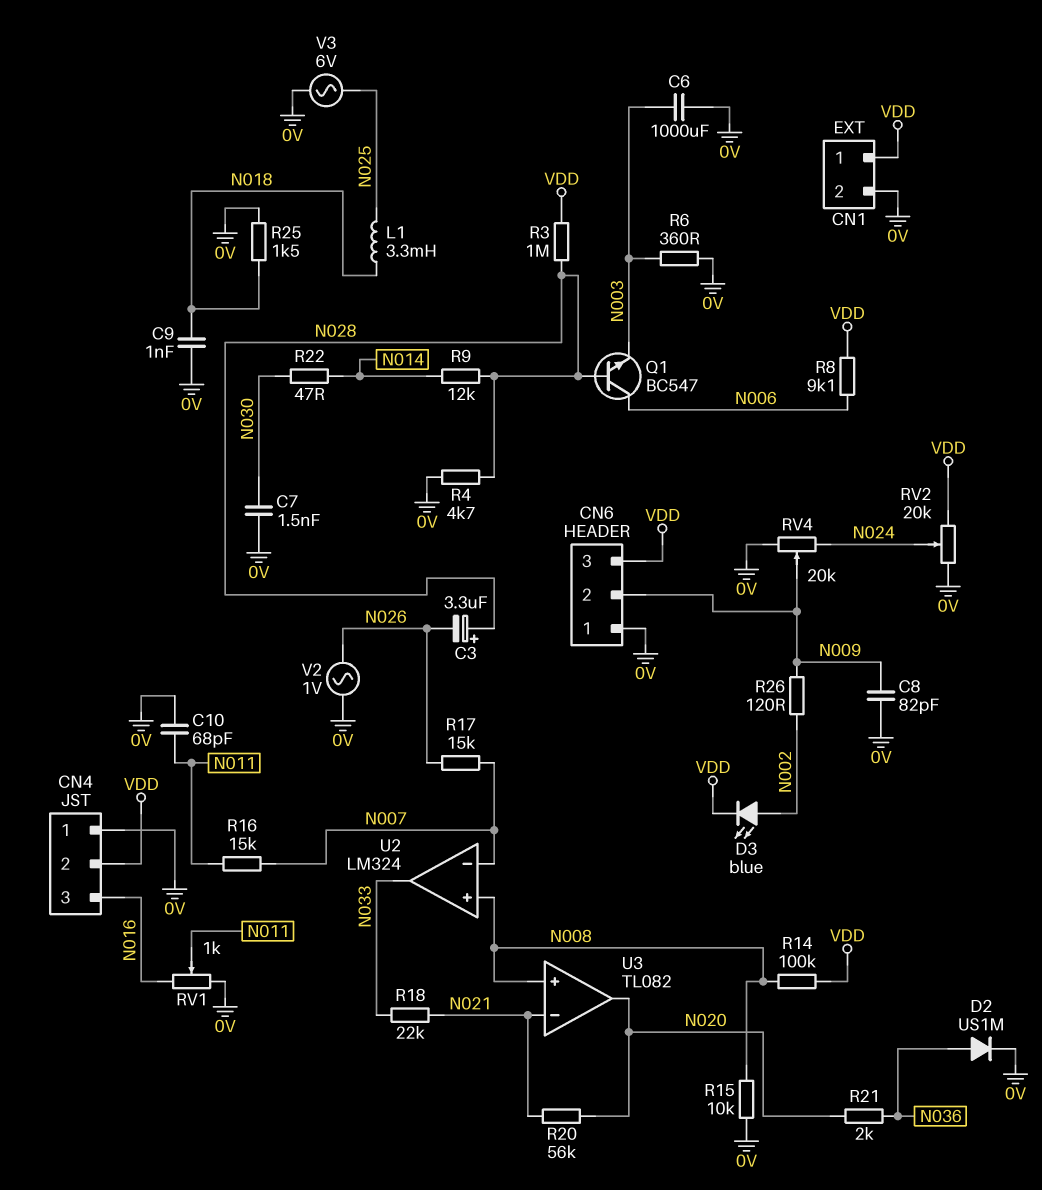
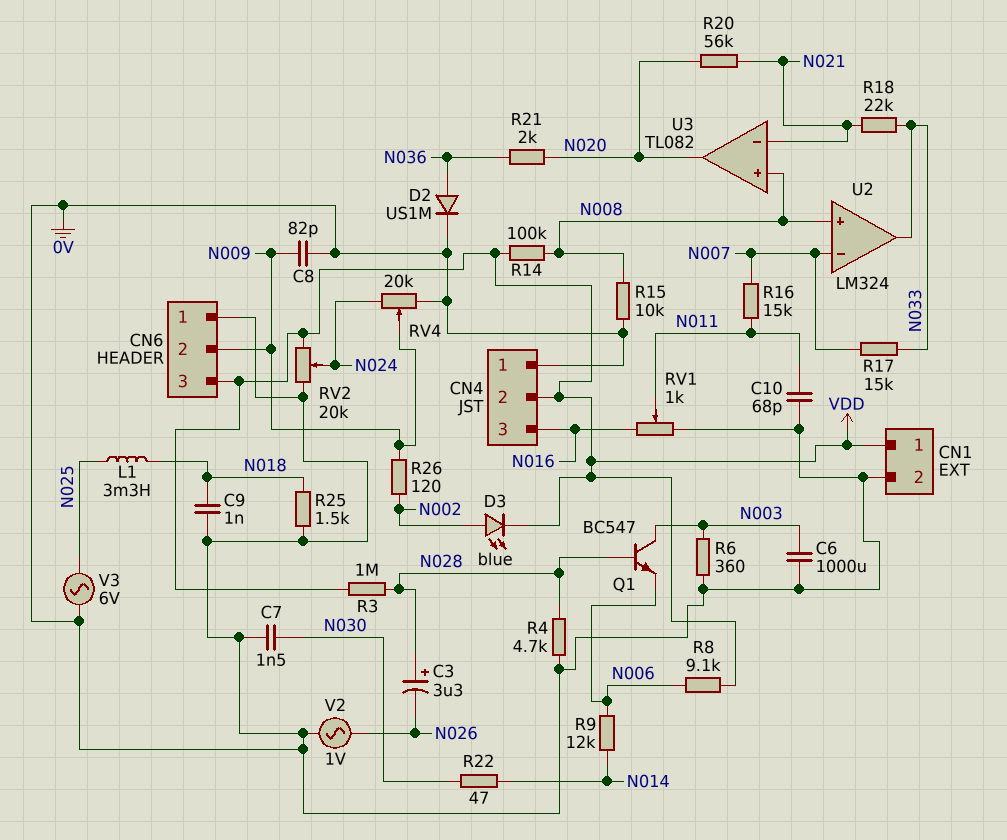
Q1: NPN BC547 (B N028, C N006, E N003) -> NPN BC547 (B N028, C N003, E N006)
R9: 12k (N014, N028) -> 12k (N006, N014)
R17: 15k (N007, N026) -> 15k (N007, N033)

